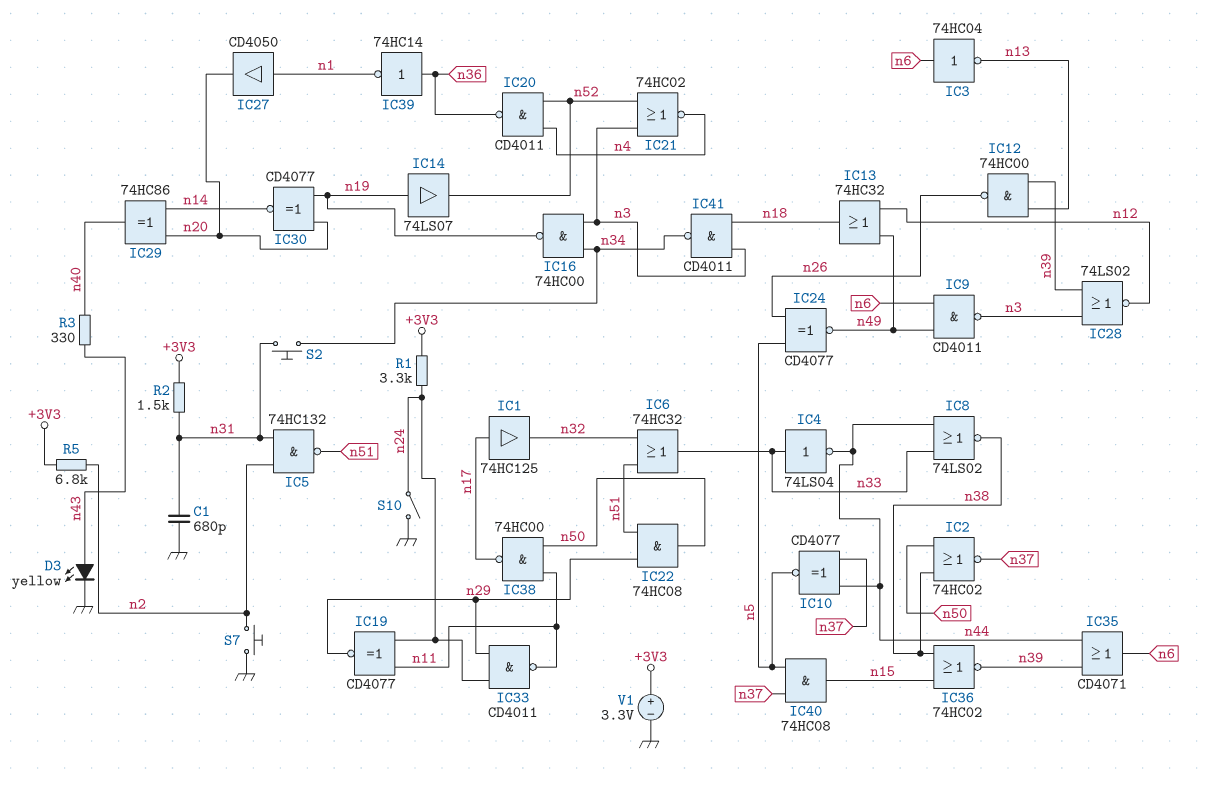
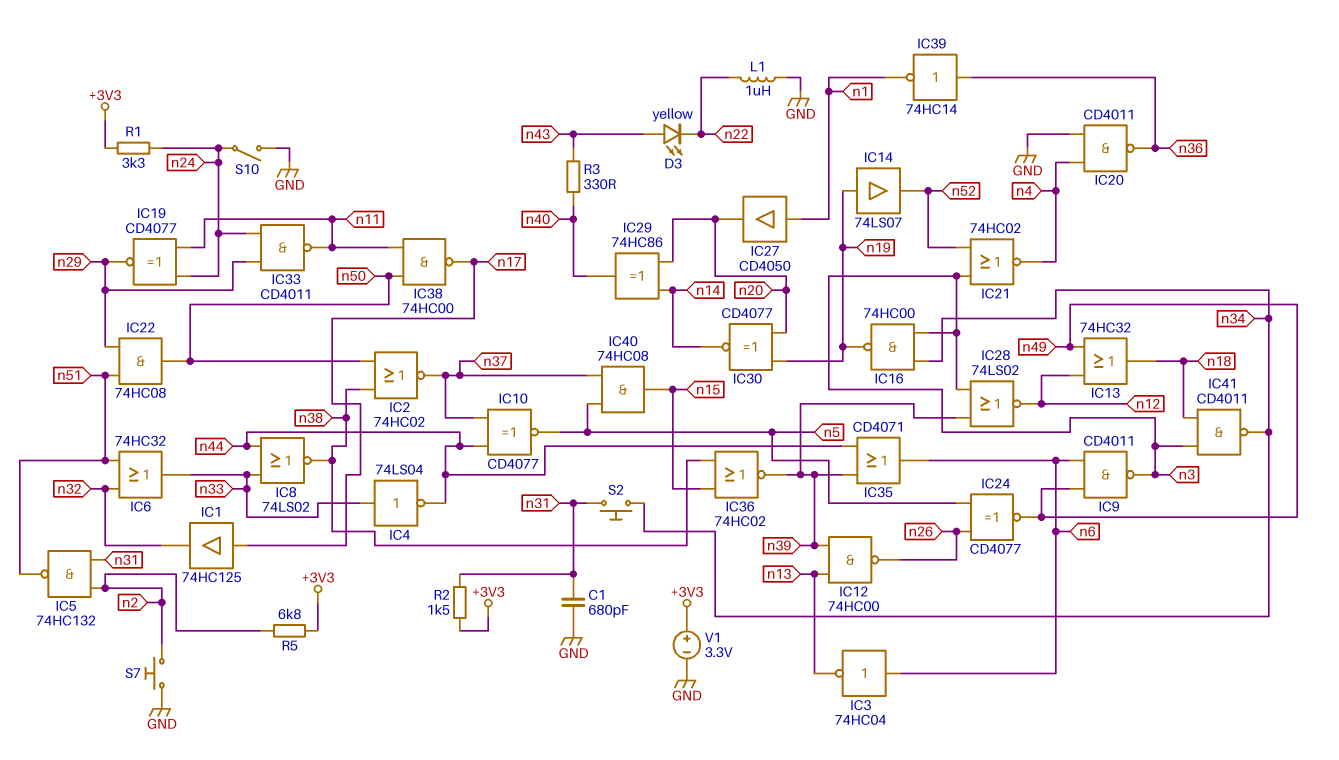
D3: LED yellow (A n43, K GND) -> LED yellow (A n43, K n22)
IC20: NAND CD4011 (in n4, in n52, out n36) -> NAND CD4011 (in GND, in n4, out n36)
L1: none -> 1uH (GND, n22)

